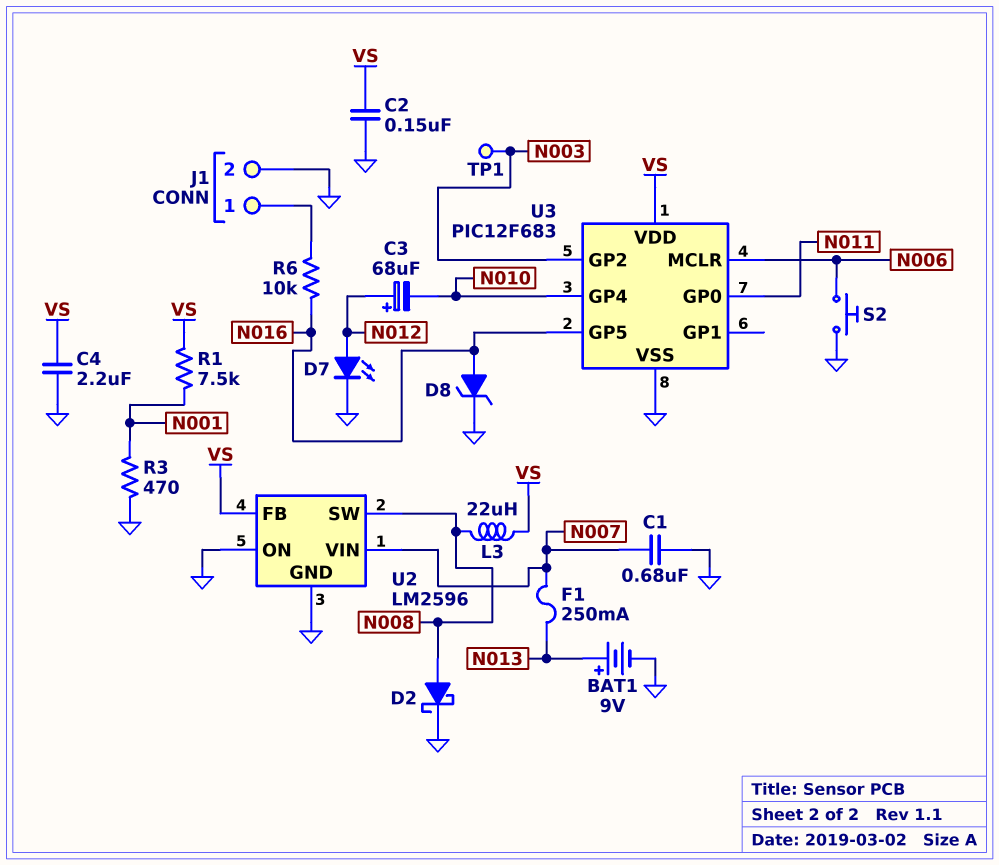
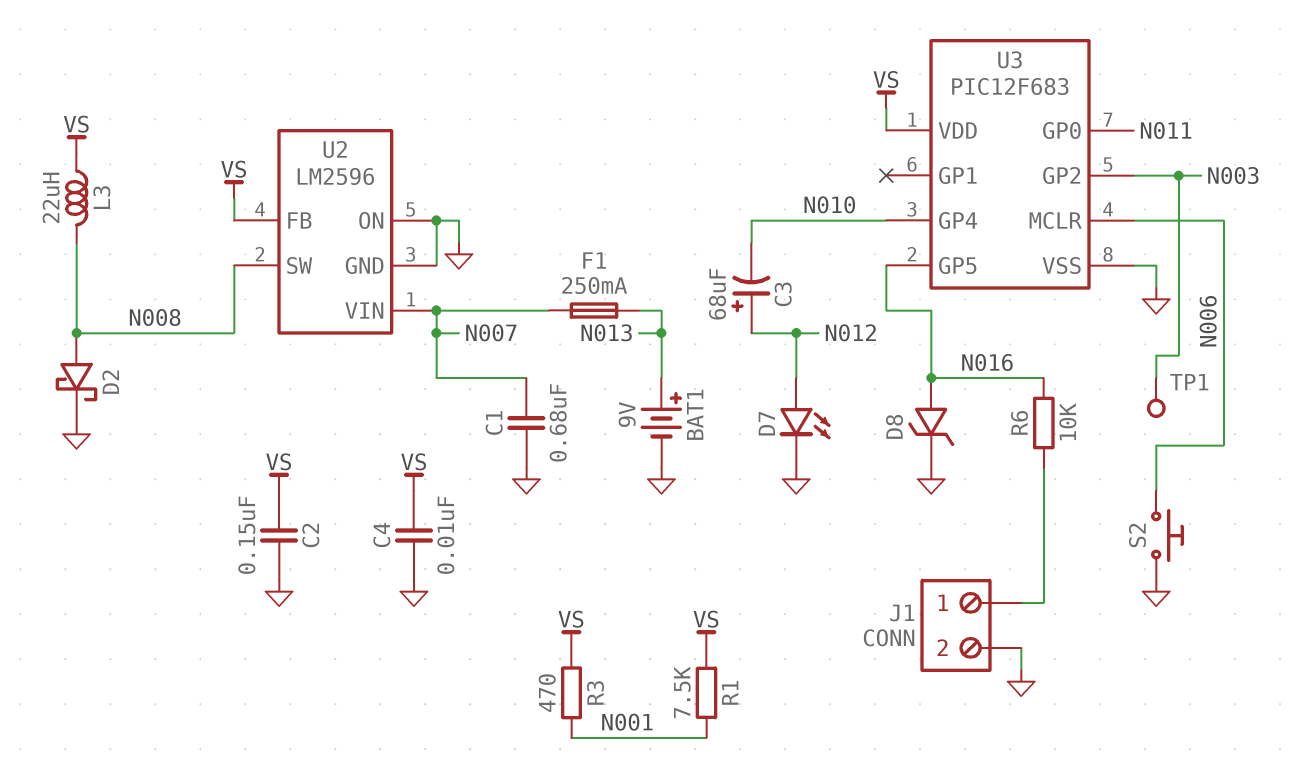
C4: 2.2uF (GND, VS) -> 10nF (GND, VS)
R3: 470 (GND, N001) -> 470 (N001, VS)

